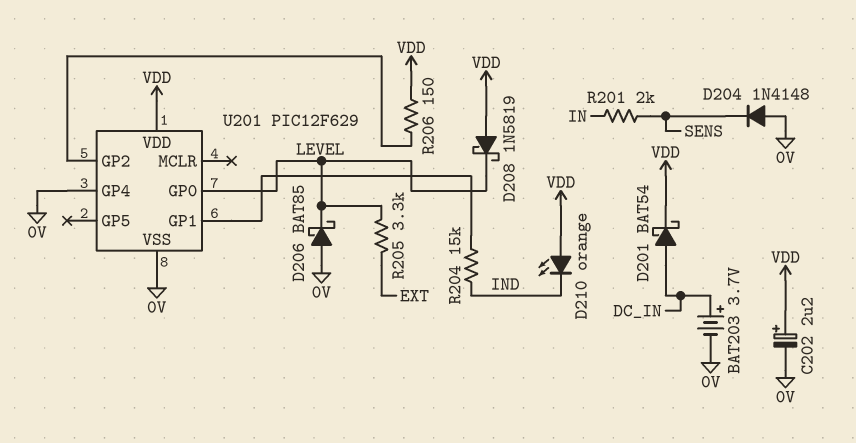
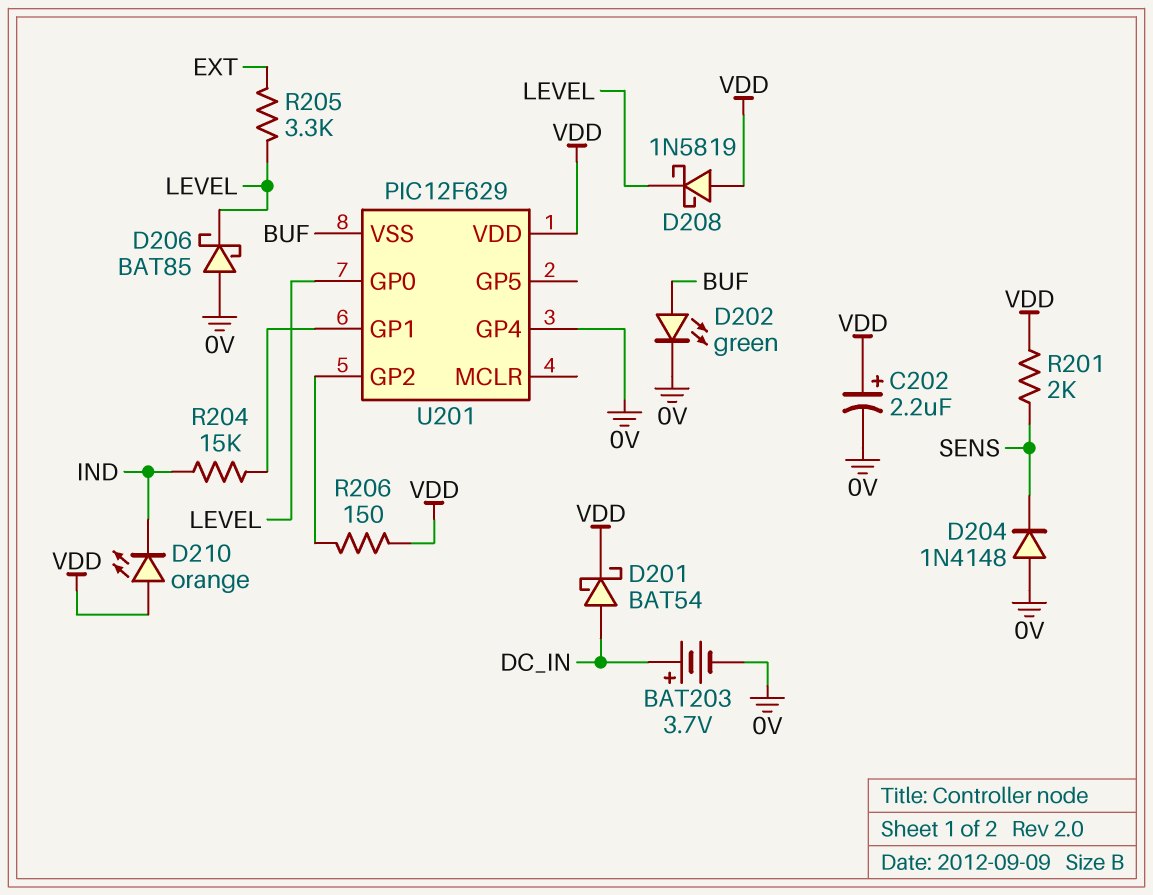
D202: none -> LED green (A BUF, K 0V)
R201: 2k (IN, SENS) -> 2k (SENS, VDD)
U201 pin VSS: 0V -> BUF

